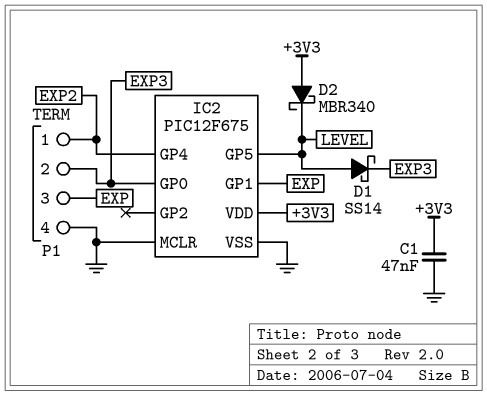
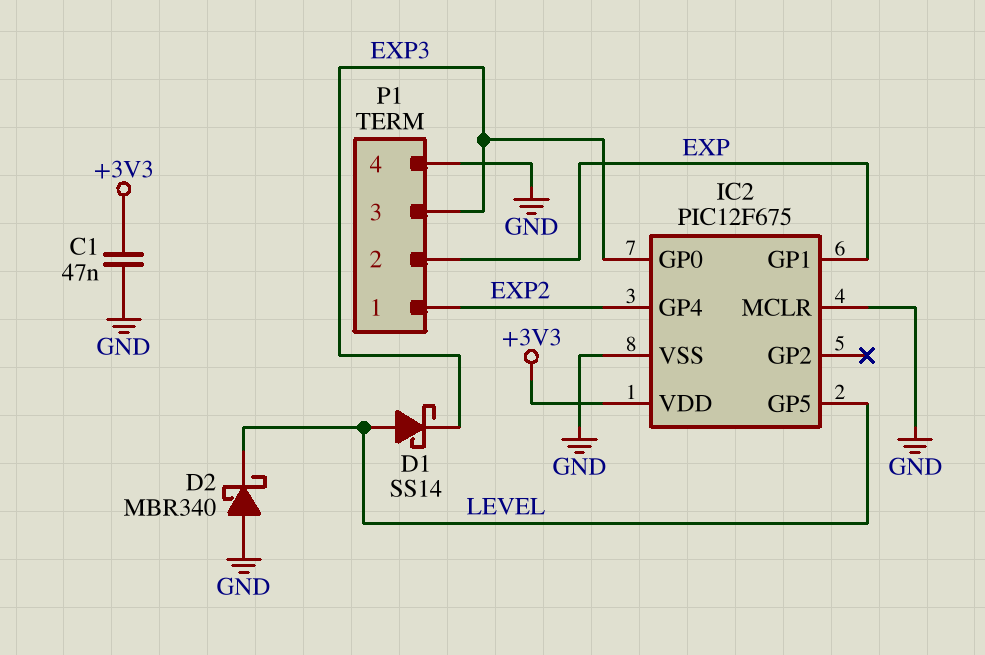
D2: schottky MBR340 (A +3V3, K LEVEL) -> schottky MBR340 (A GND, K LEVEL)
P1 pin 2: EXP3 -> EXP
P1 pin 3: EXP -> EXP3

